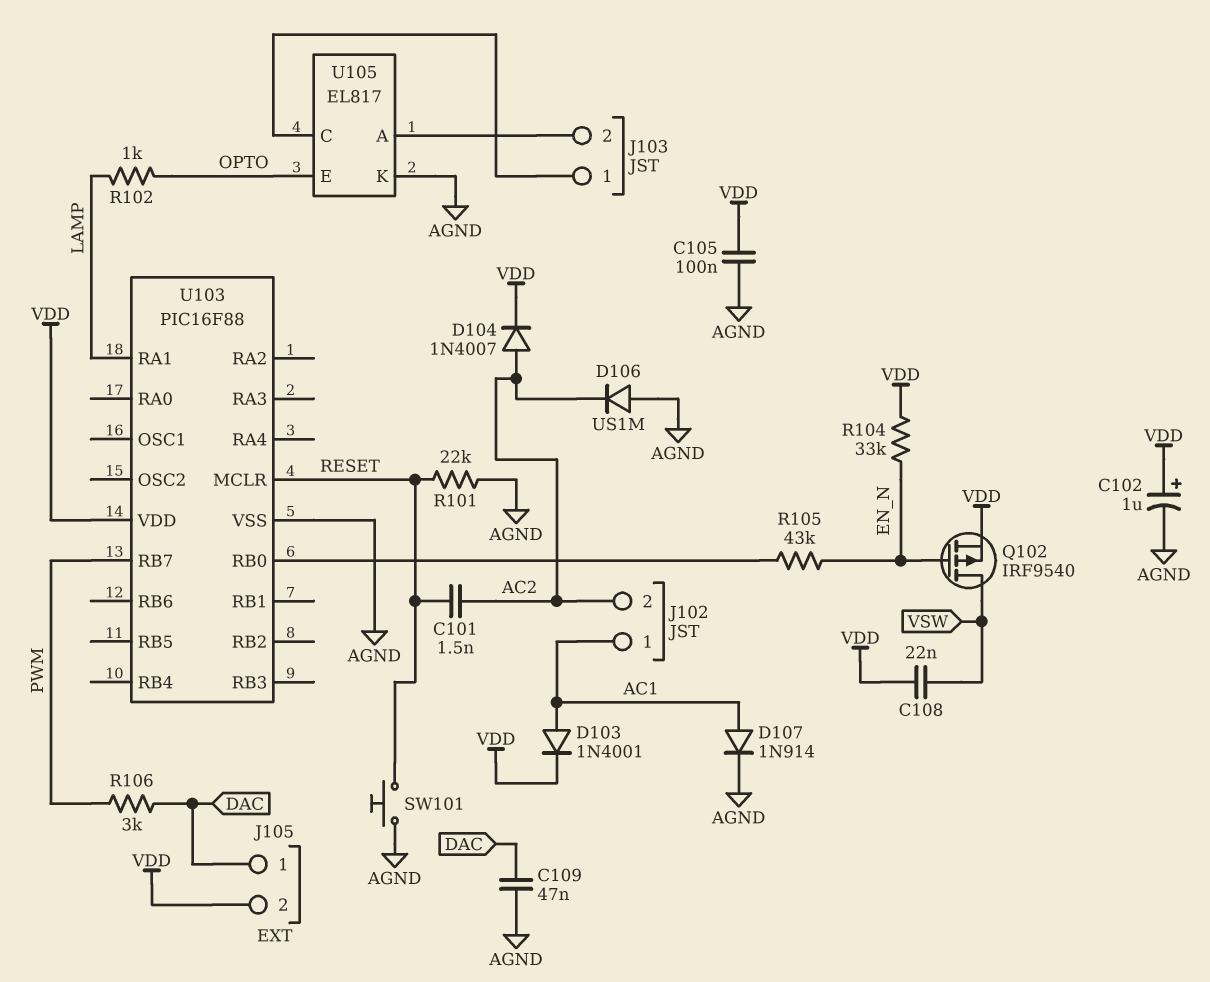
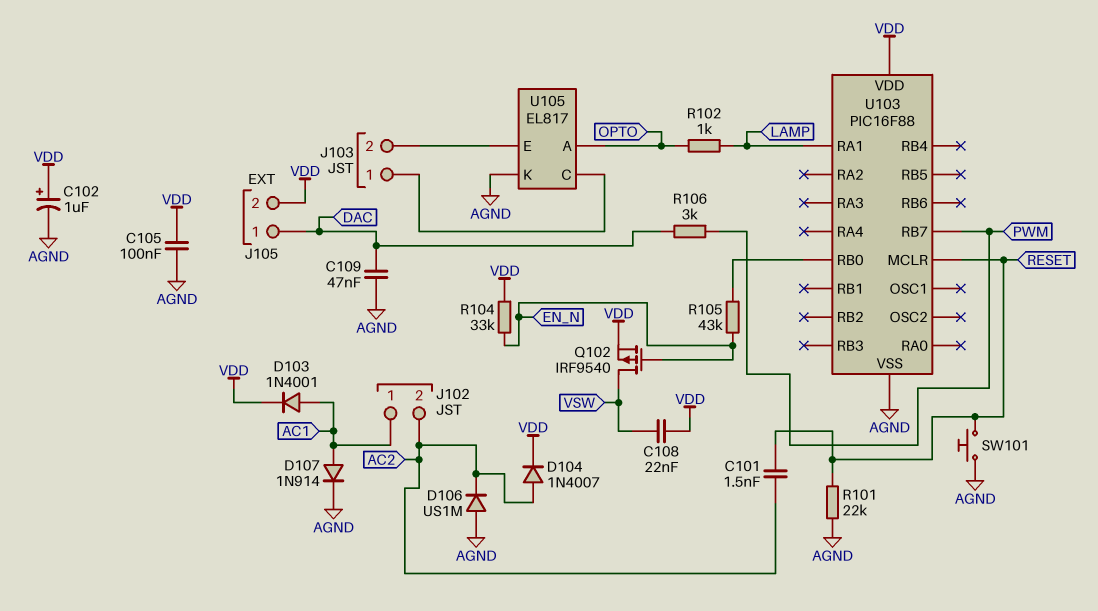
U105 pin A: J103/2 -> OPTO
U105 pin E: OPTO -> J103/2

